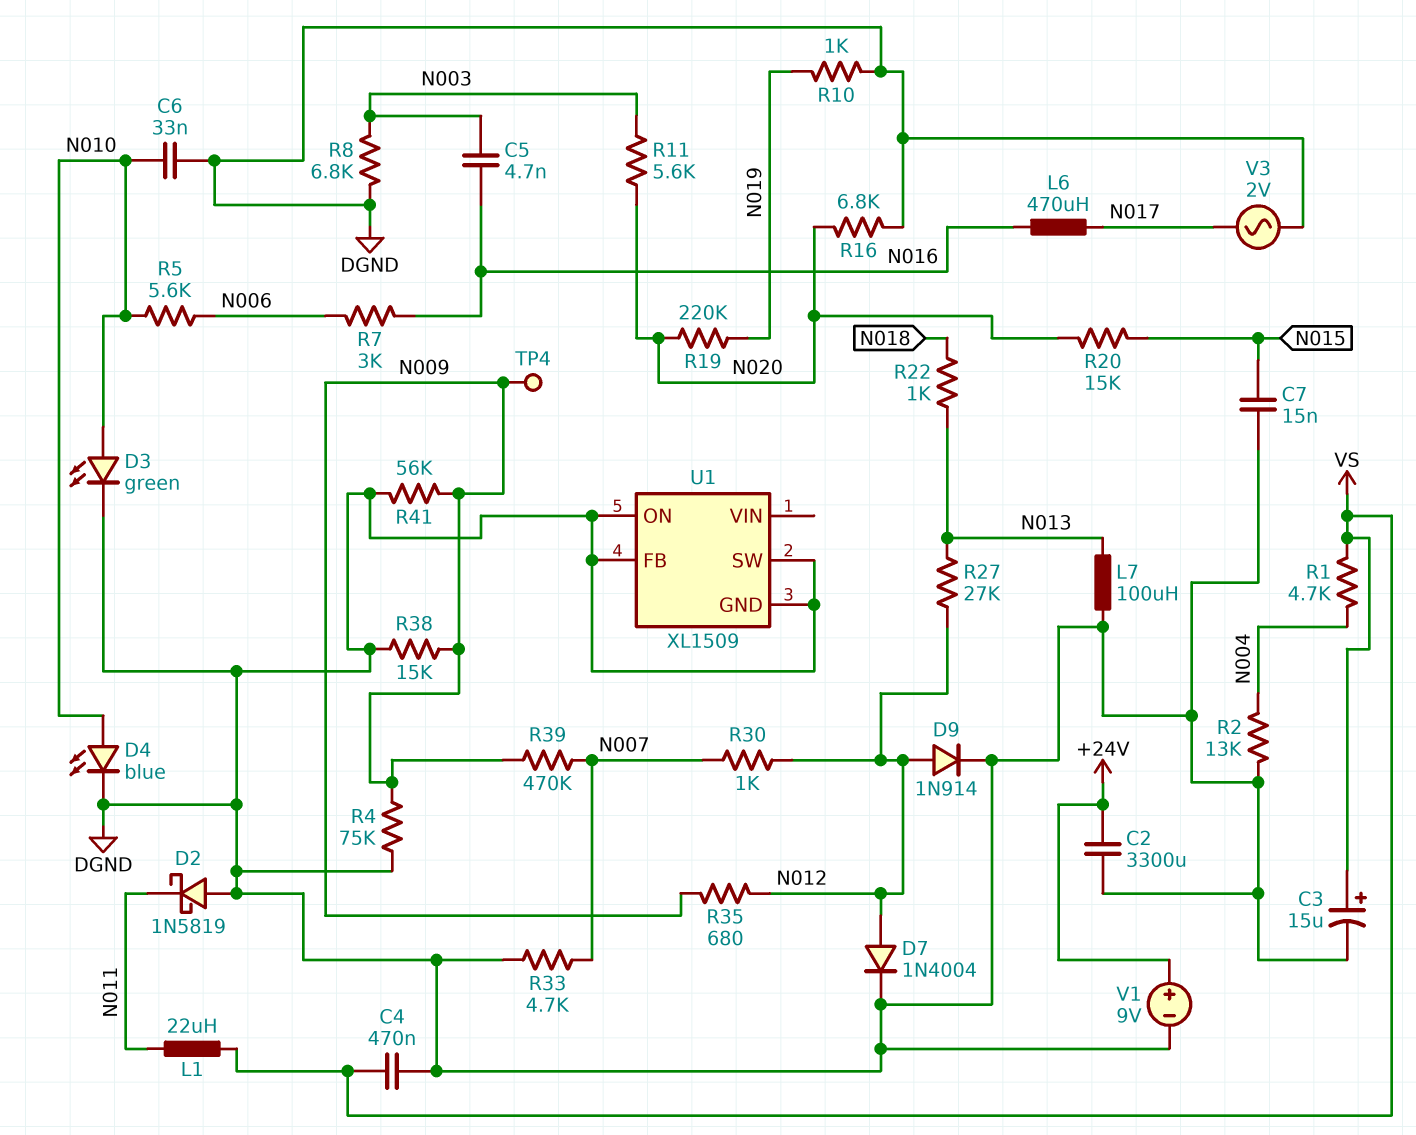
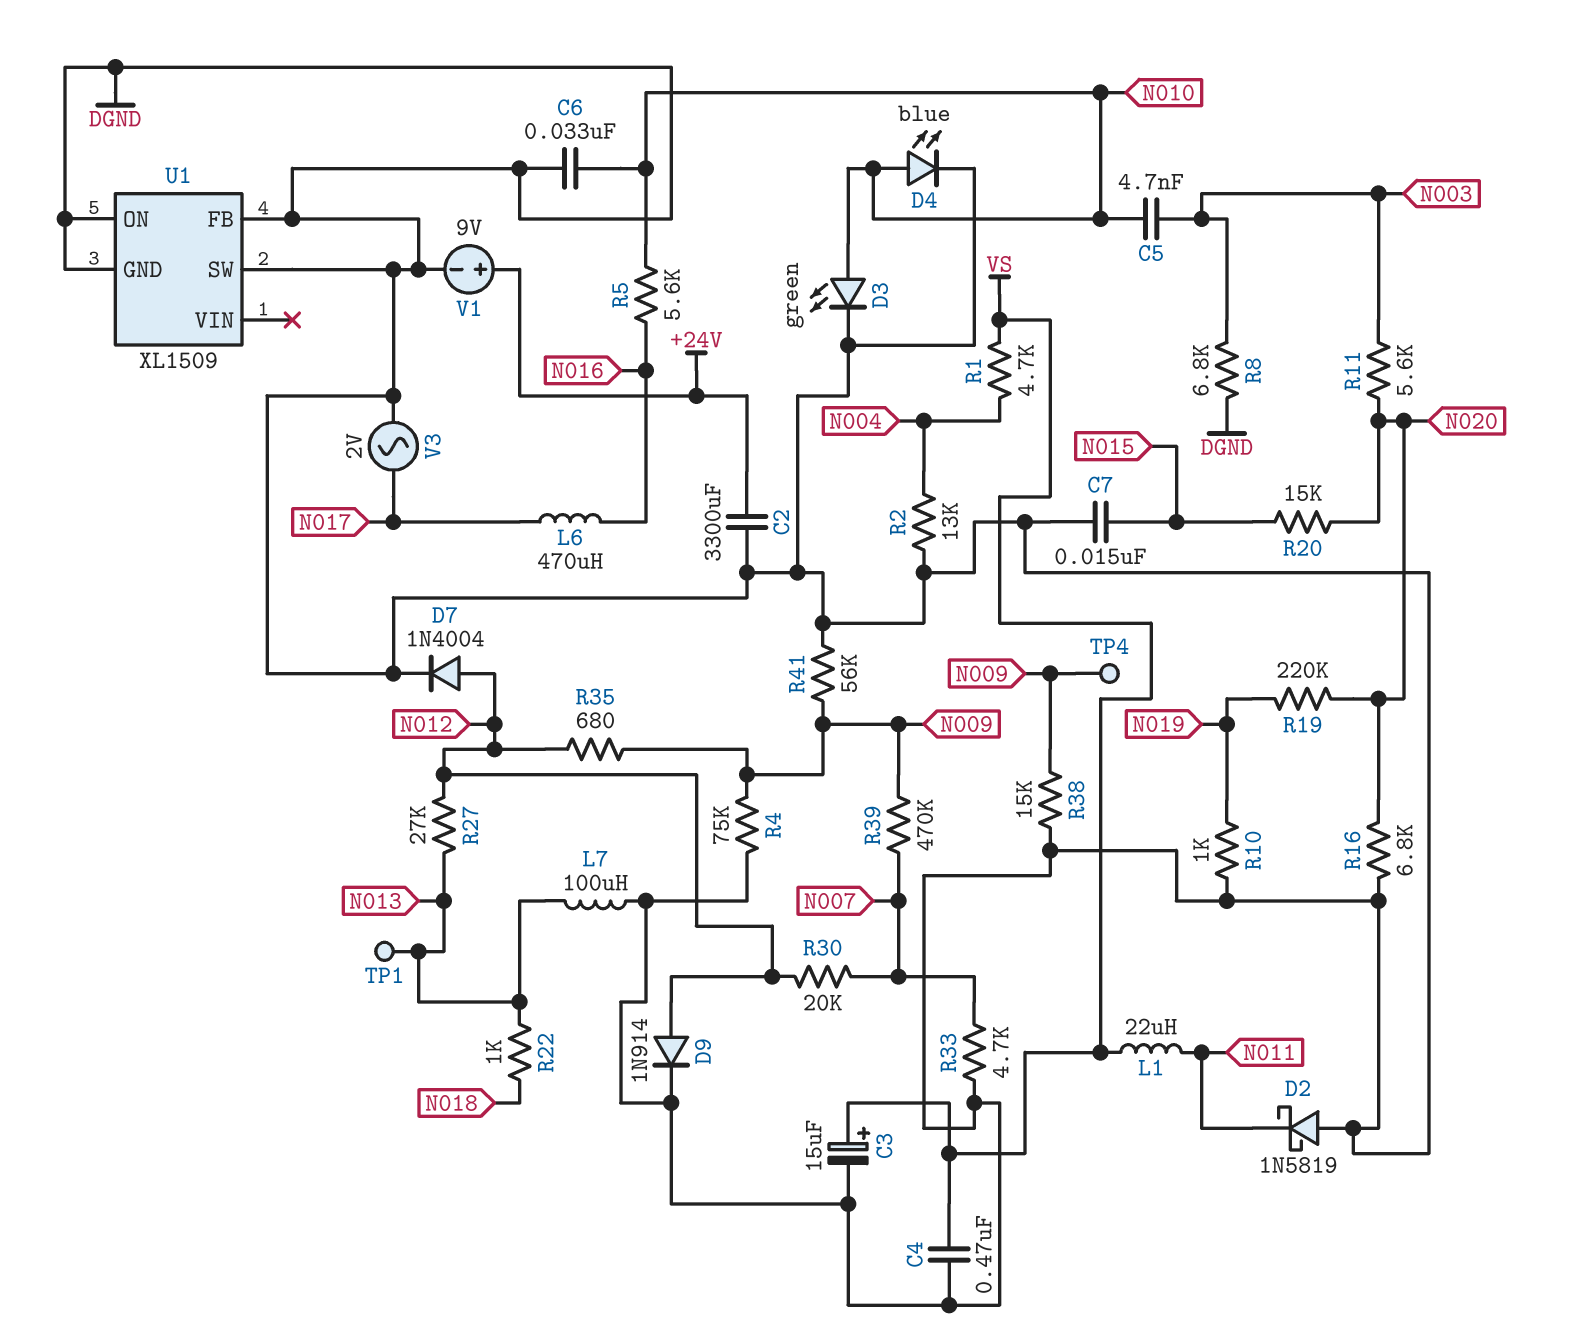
C5: 4.7nF (N003, N016) -> 4.7nF (N003, N010)
R5: 5.6k (N006, N010) -> 5.6k (N010, N016)
R7: 3k (N006, N016) -> none
R30: 1k (N007, N012) -> 20k (N007, N012)
TP1: none -> test point (N013)

